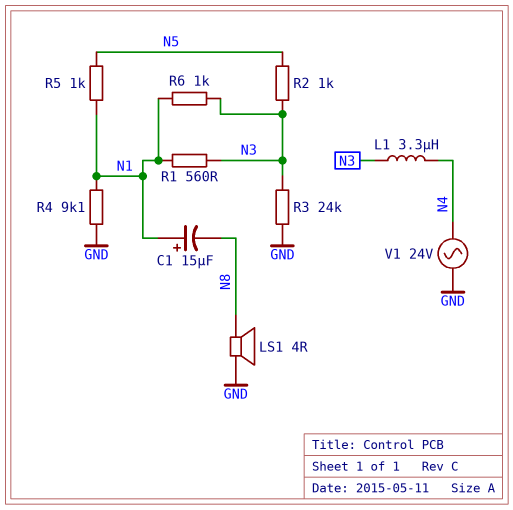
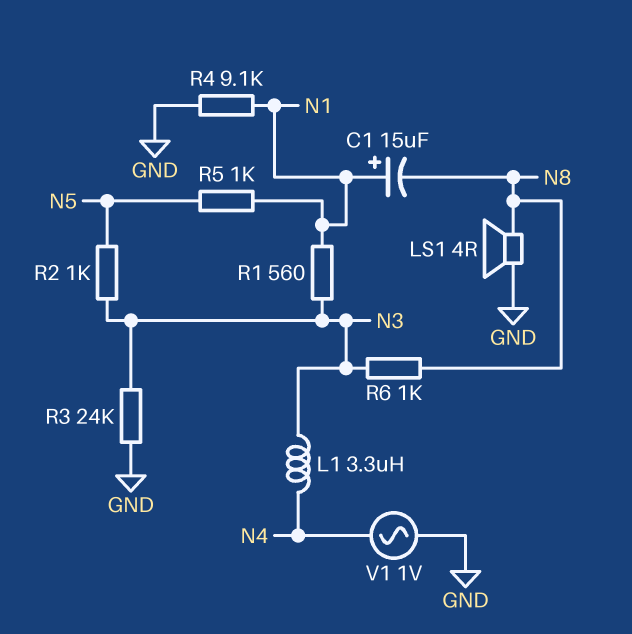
R6: 1k (N1, N3) -> 1k (N3, N8)
V1: AC 24V (GND, N4) -> AC 1V (GND, N4)

